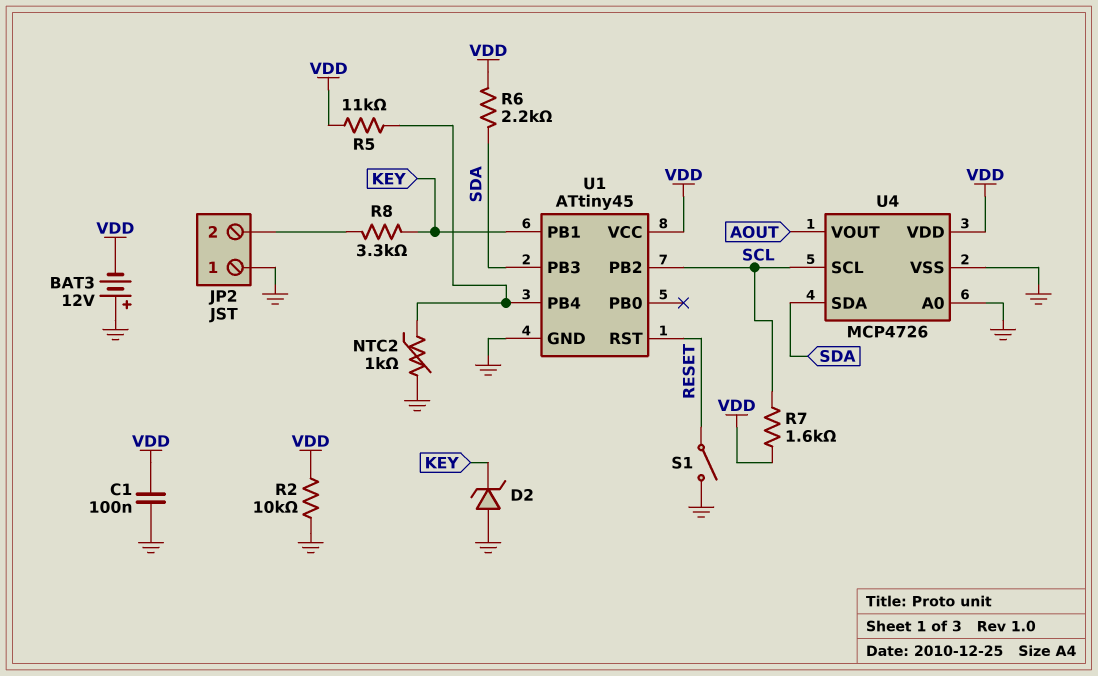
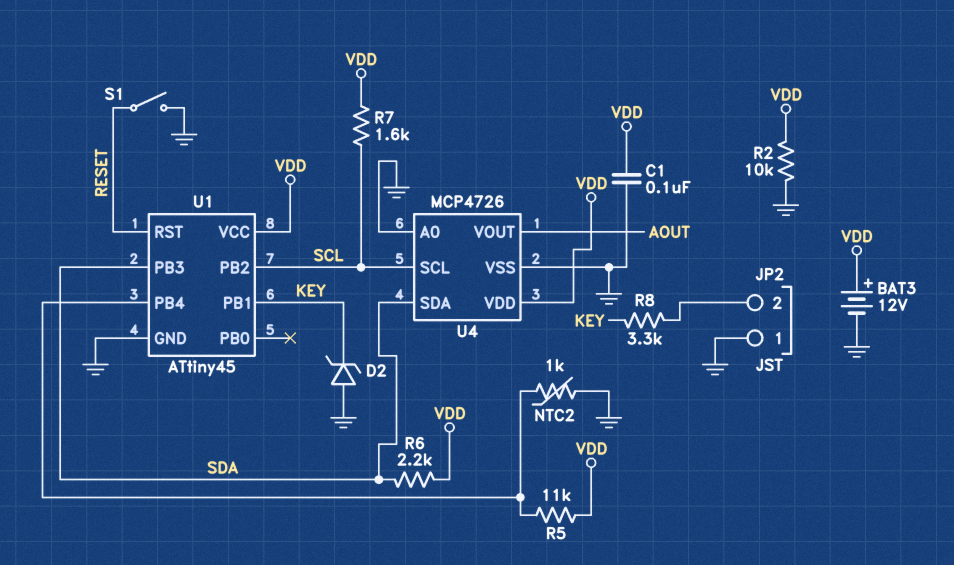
BAT3: 12V (plus GND, minus VDD) -> 12V (plus VDD, minus GND)

